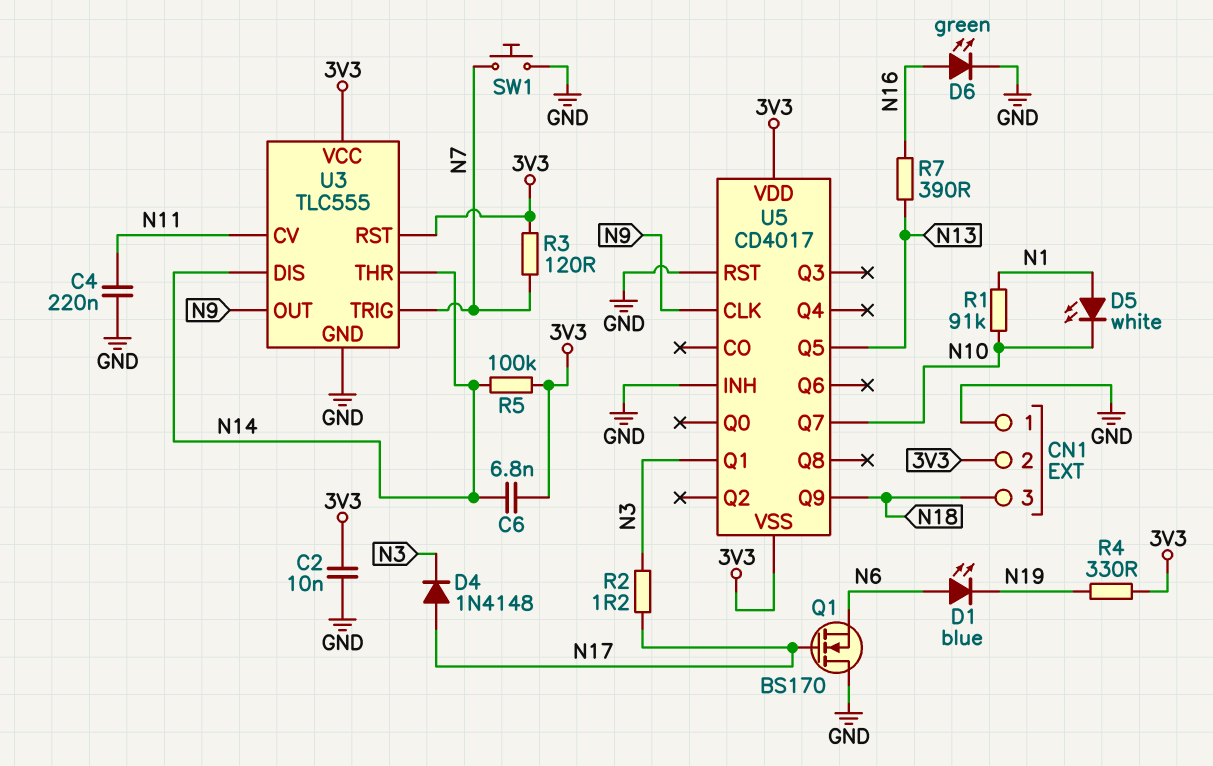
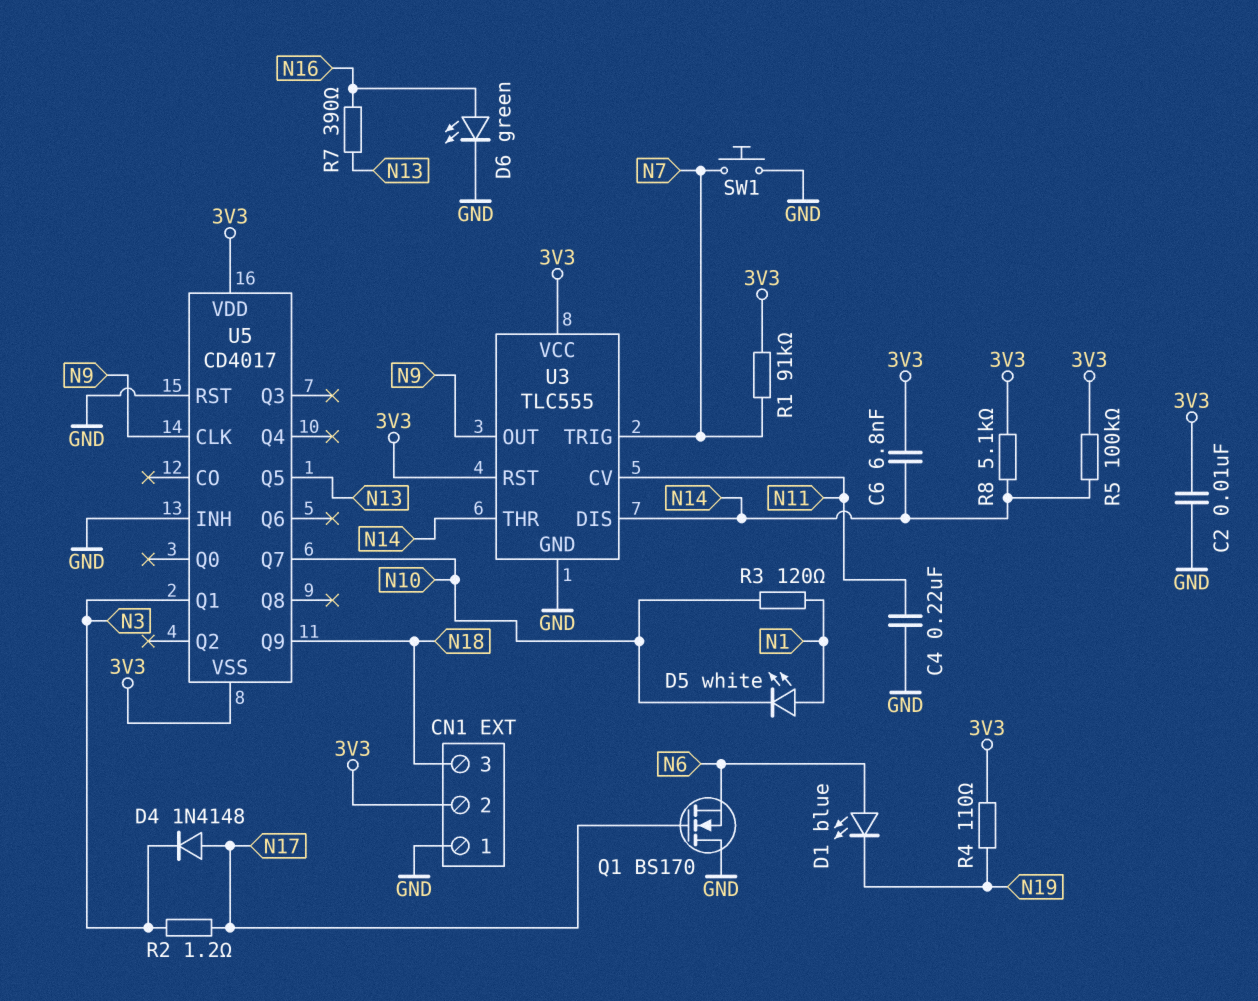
R1: 91k (N1, N10) -> 91k (3V3, N7)
R3: 120 (3V3, N7) -> 120 (N1, N10)
R4: 330 (3V3, N19) -> 110 (3V3, N19)
R8: none -> 5.1k (3V3, N14)

